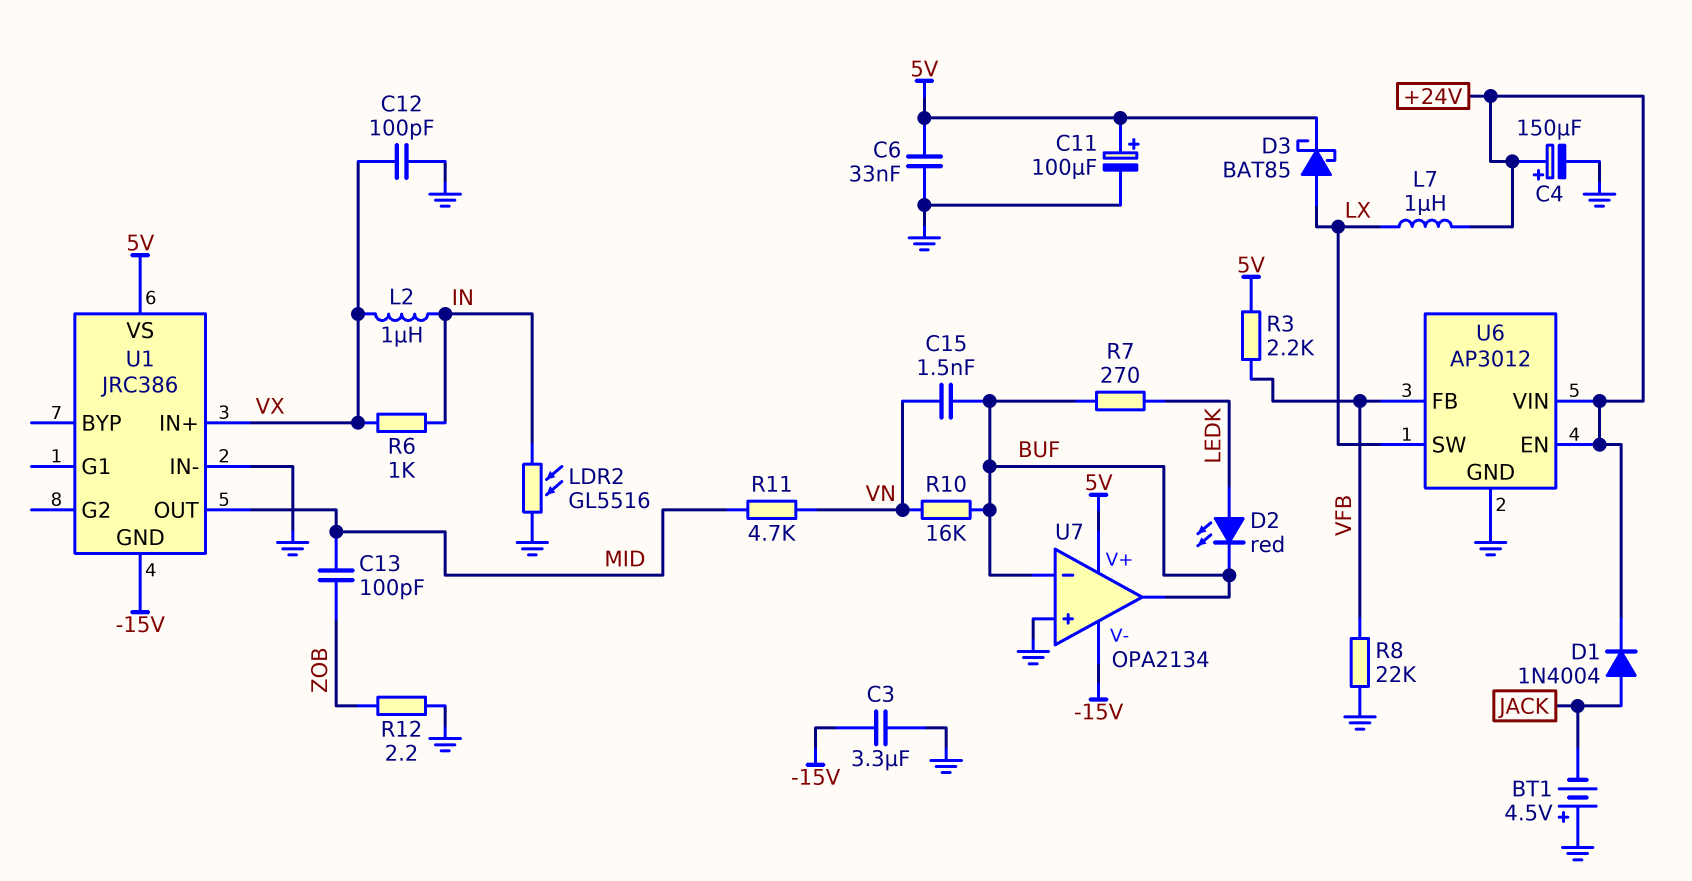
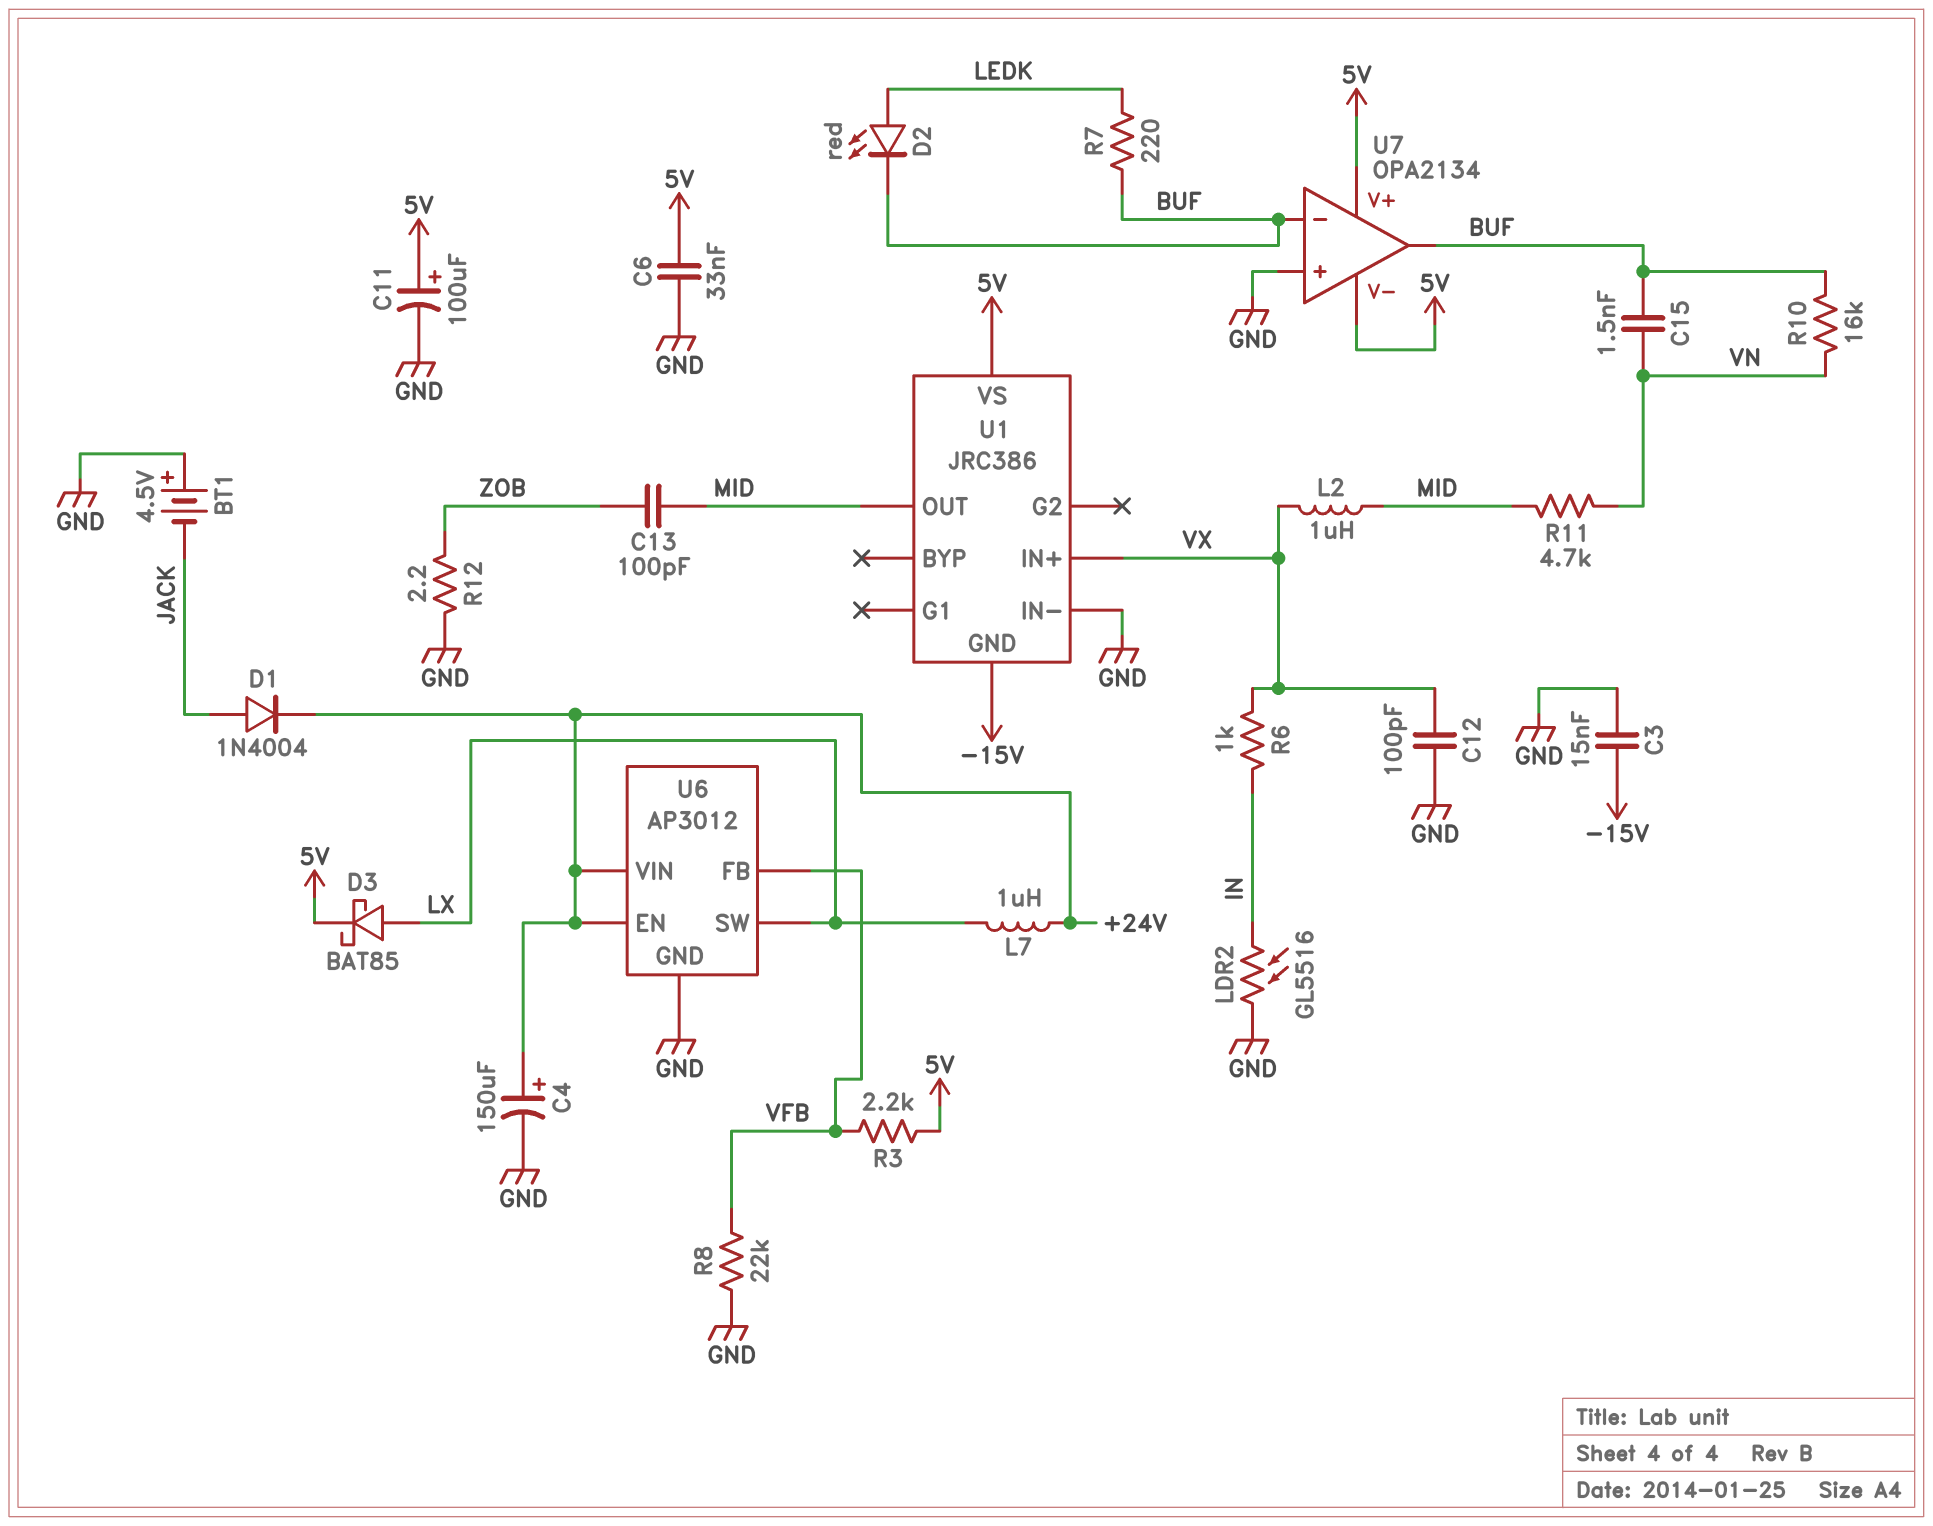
C3: 3.3uF (-15V, GND) -> 15nF (-15V, GND)
L2: 1uH (IN, VX) -> 1uH (MID, VX)
R7: 270 (BUF, LEDK) -> 220 (BUF, LEDK)
U7 pin V-: -15V -> 5V

